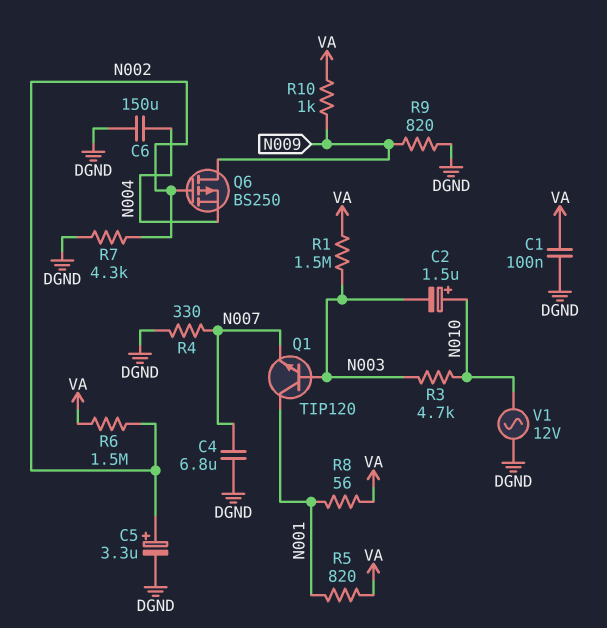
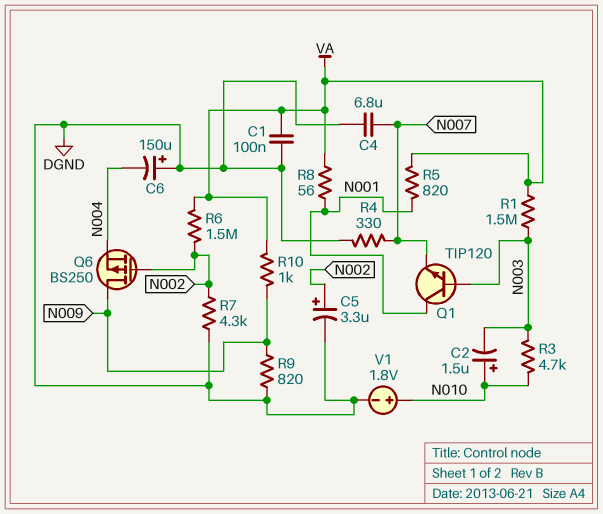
C6: 150uF (DGND, N004) -> 150uF (plus DGND, minus N004)
V1: AC 12V (DGND, N010) -> 1.8V (plus N010, minus DGND)

